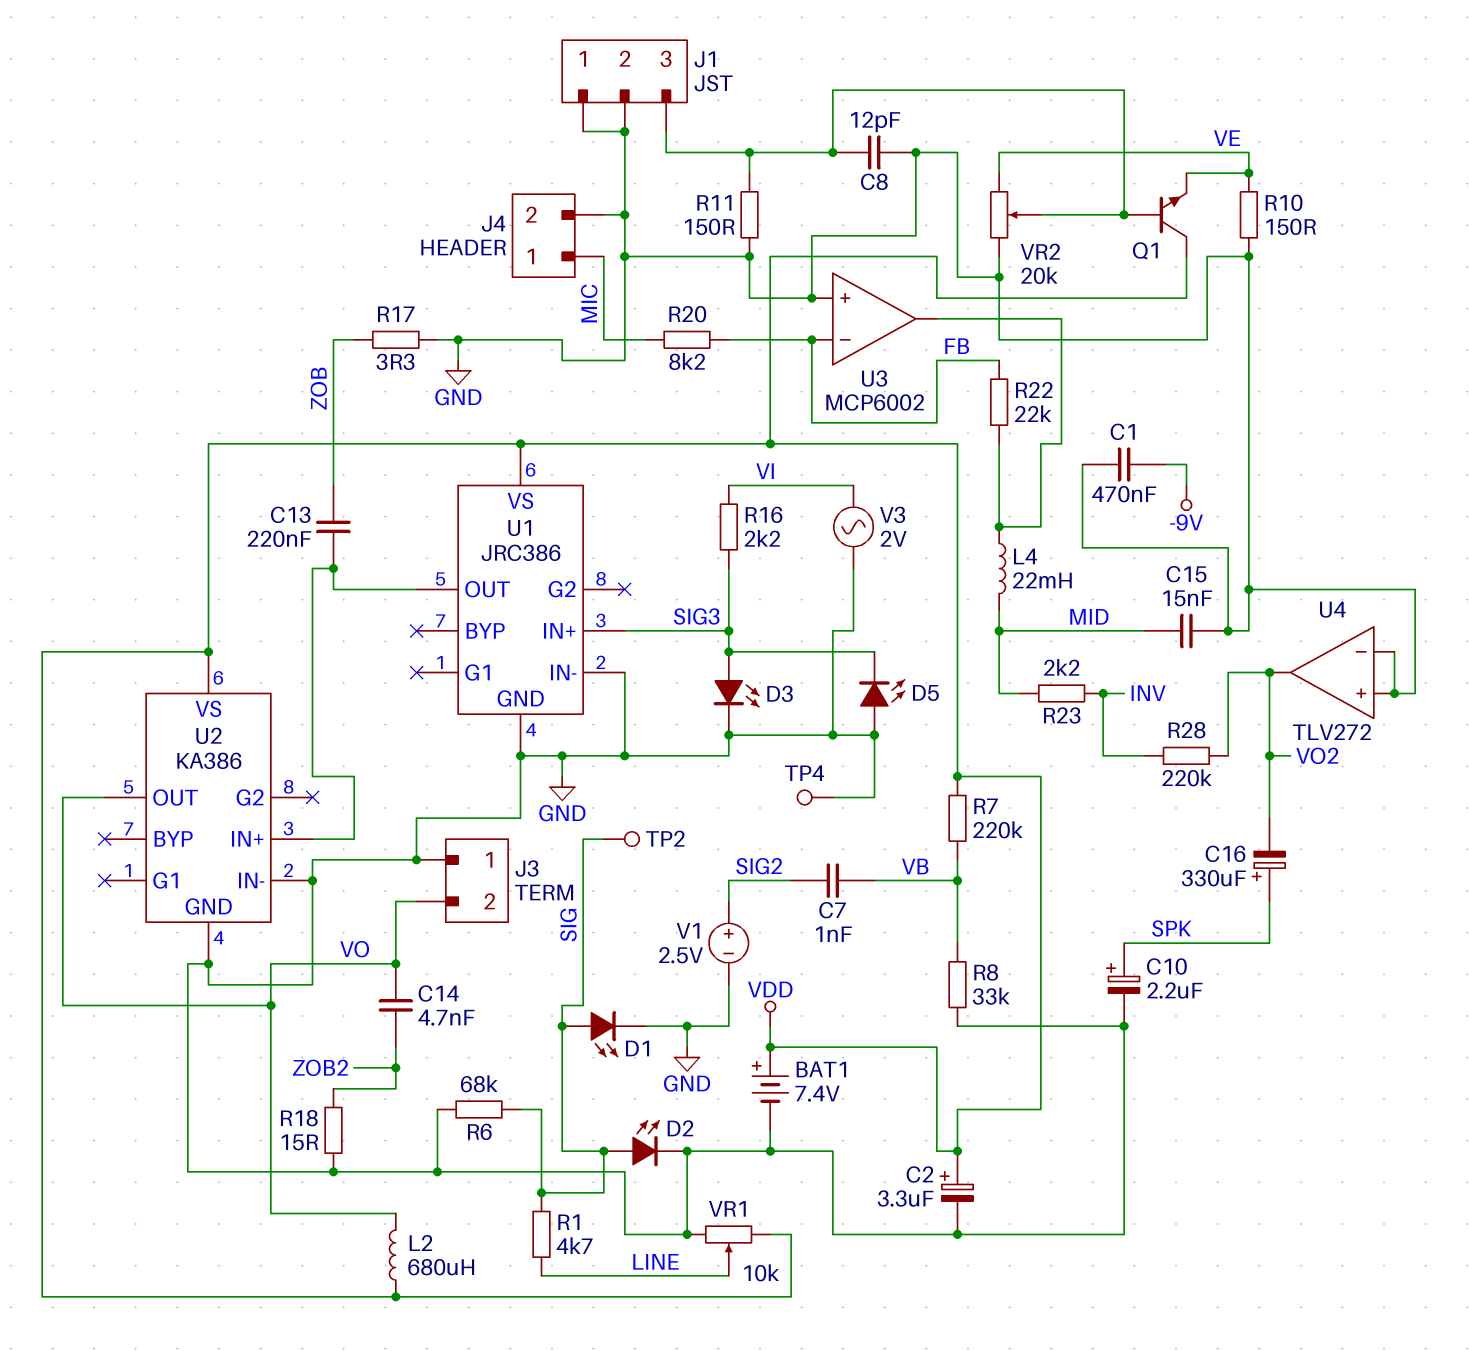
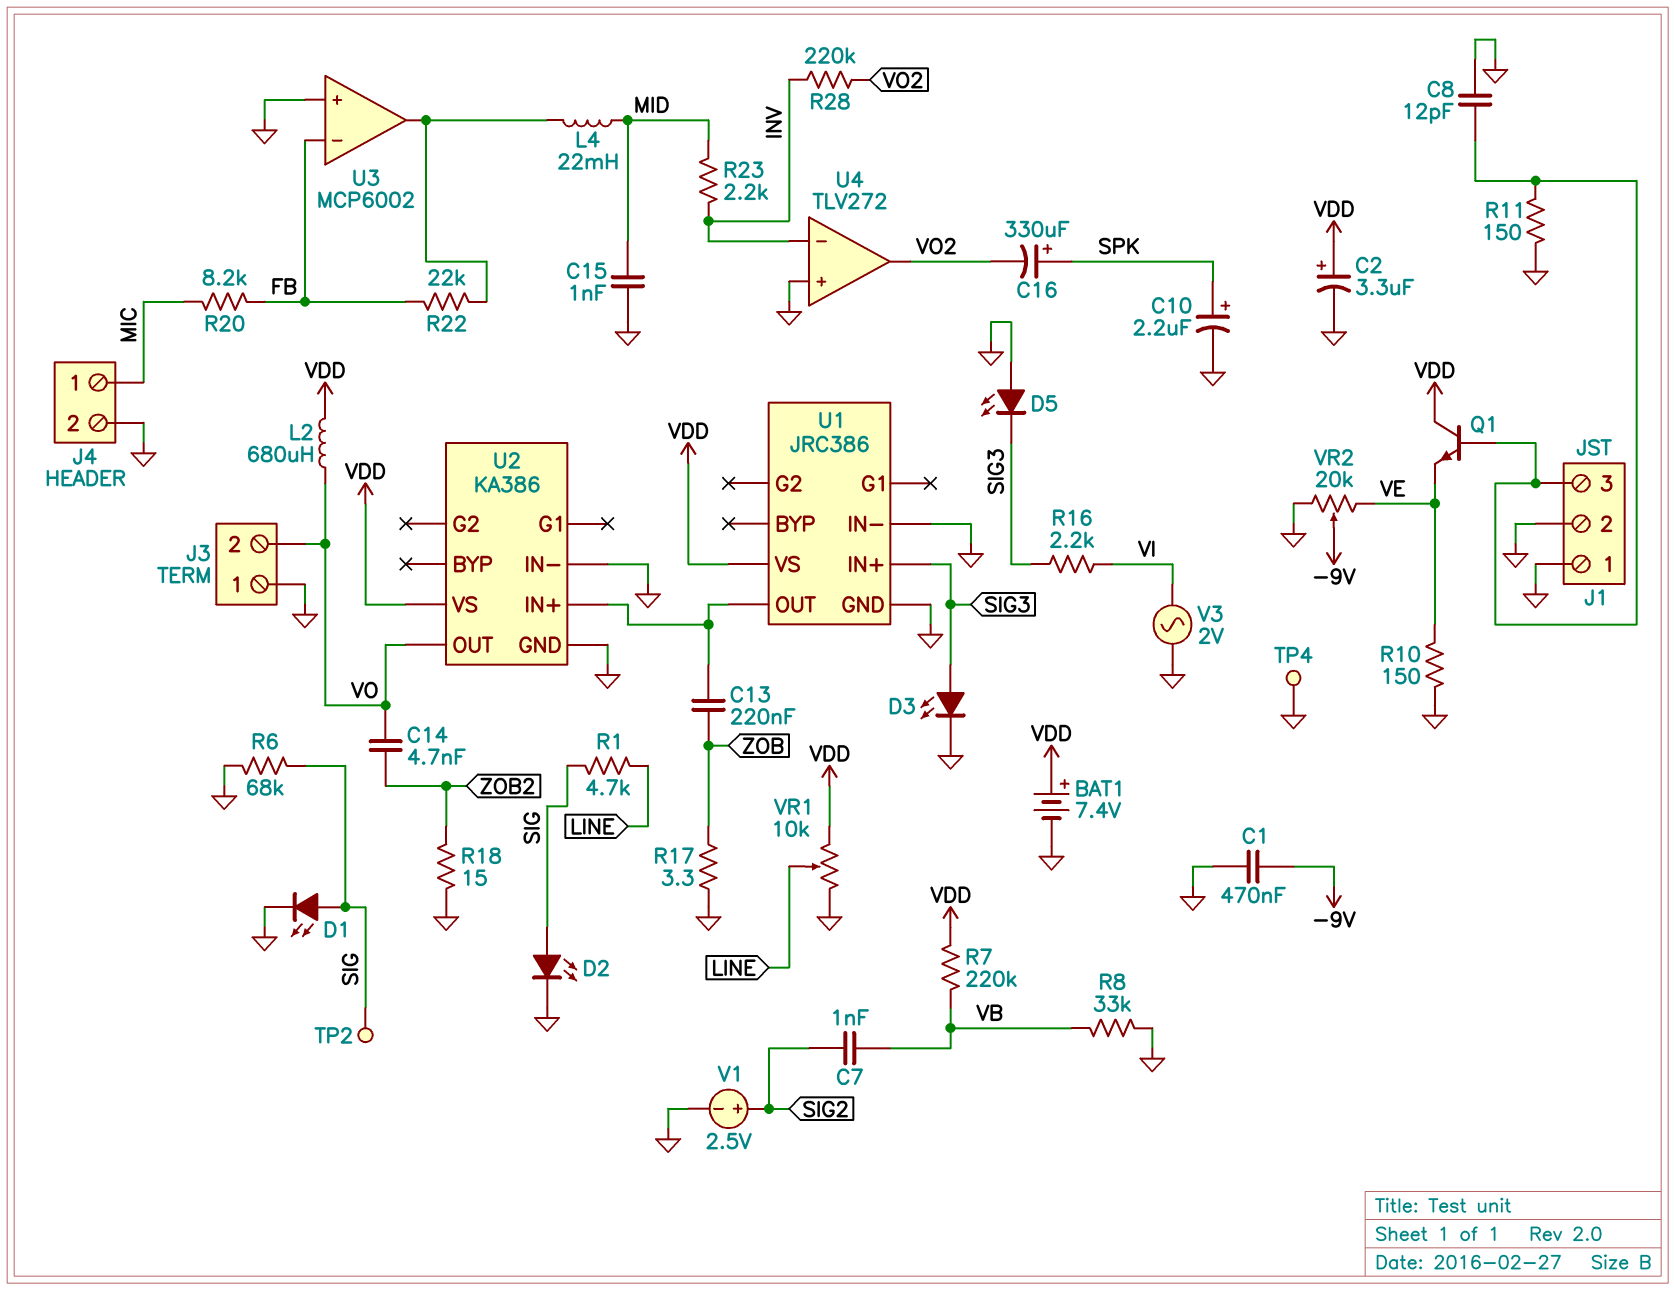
C15: 15nF (GND, MID) -> 1nF (GND, MID)
U4 pin in-: GND -> INV
VR2: 20k (GND, VE, wiper J1/3) -> 20k (GND, VE, wiper -9V)

